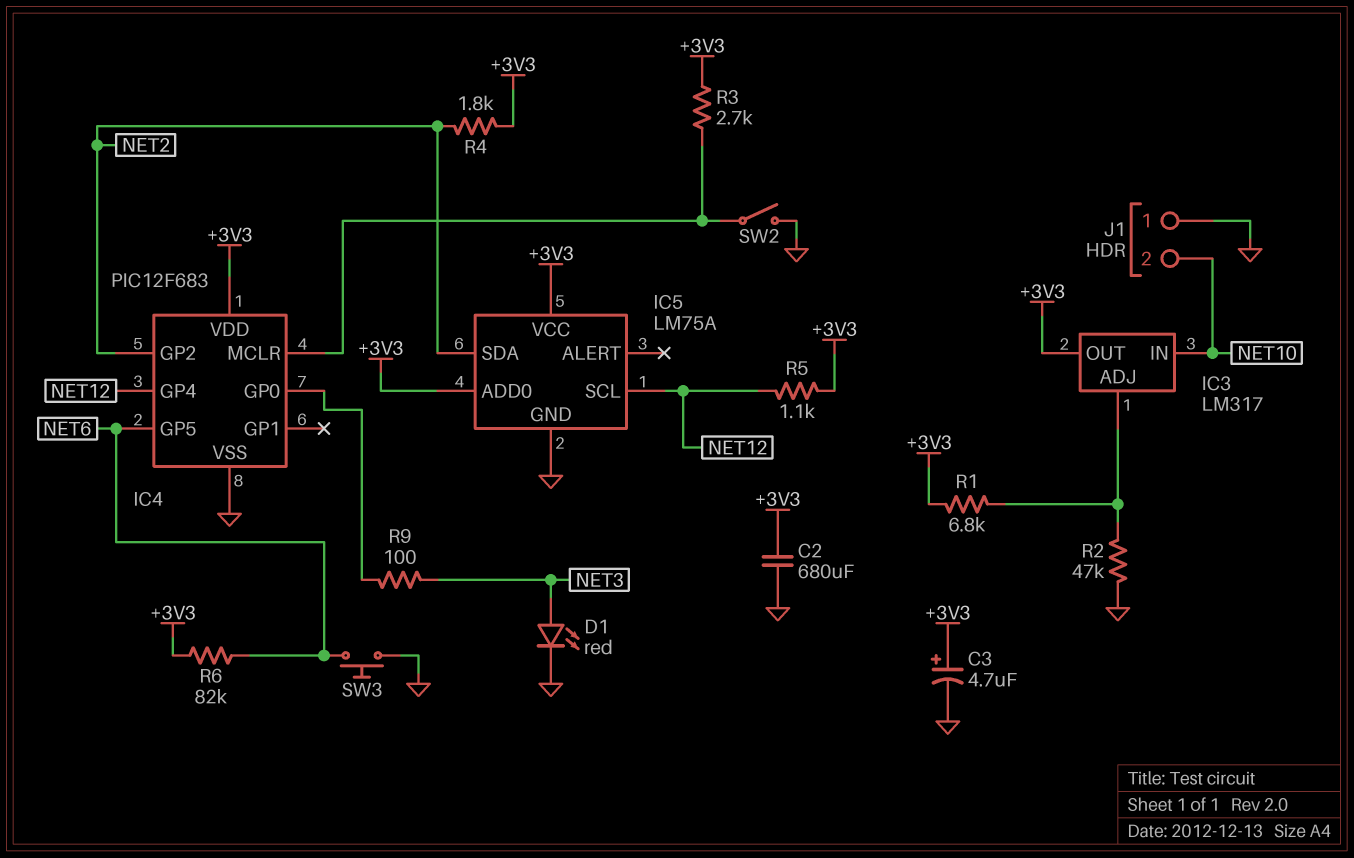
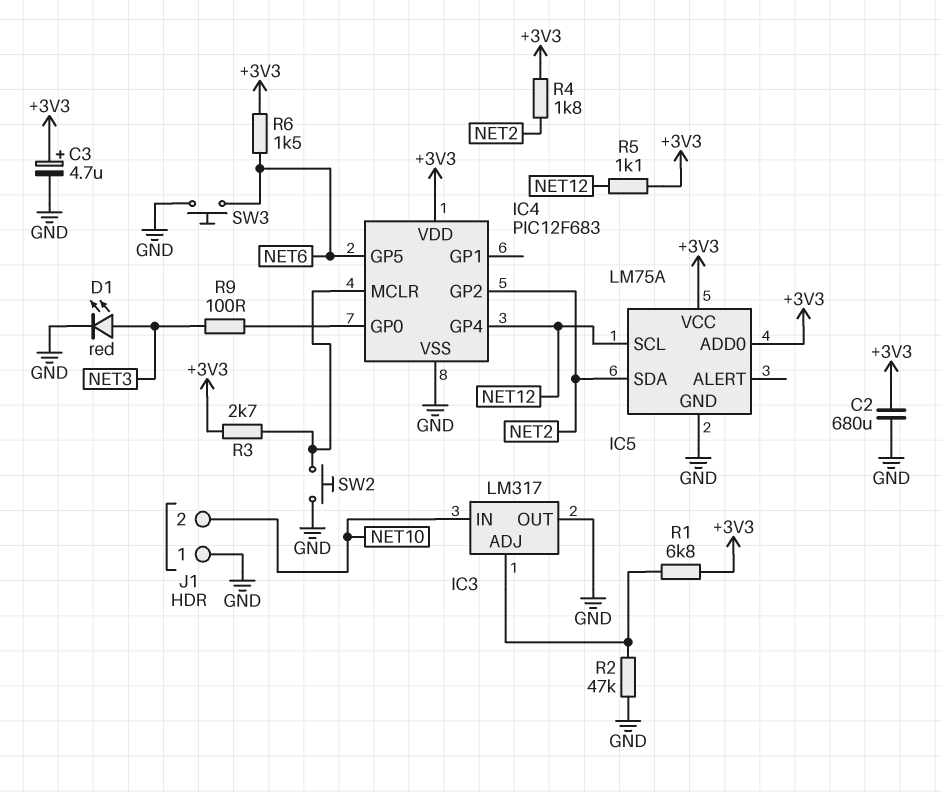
IC3 pin OUT: +3V3 -> GND
R6: 82k (+3V3, NET6) -> 1.5k (+3V3, NET6)
SW2: switch (GND, IC4/MCLR) -> button (GND, IC4/MCLR)

